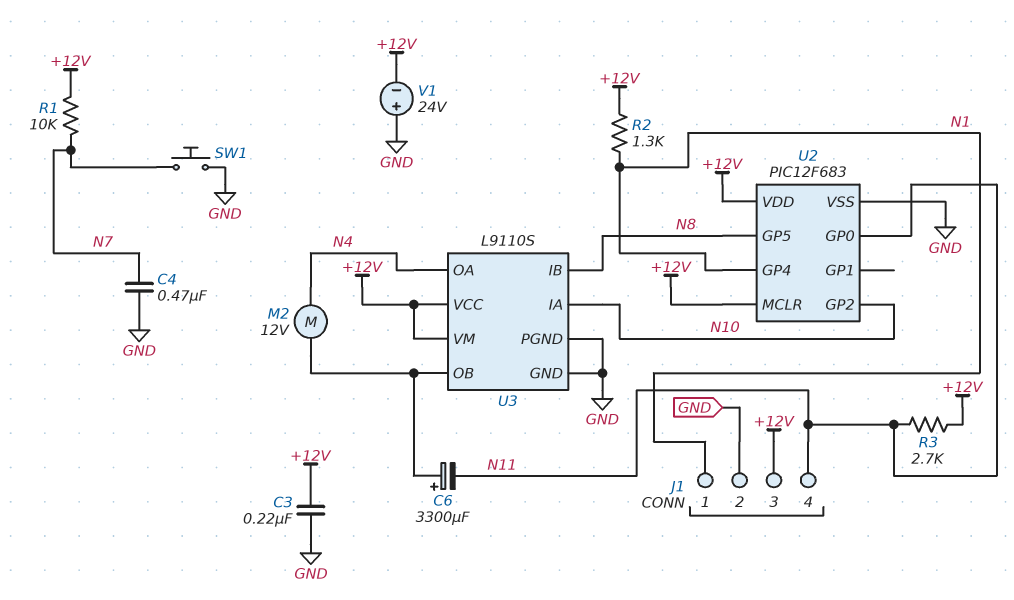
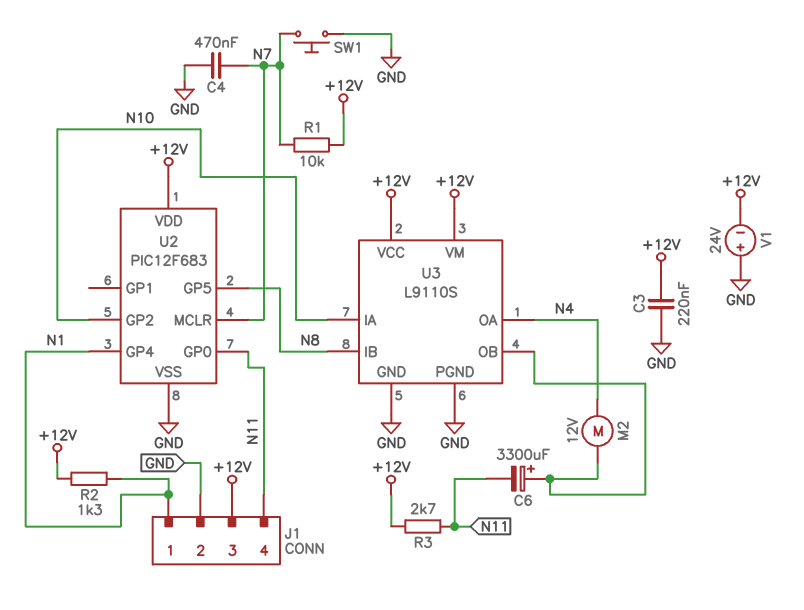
U2 pin MCLR: +12V -> N7

